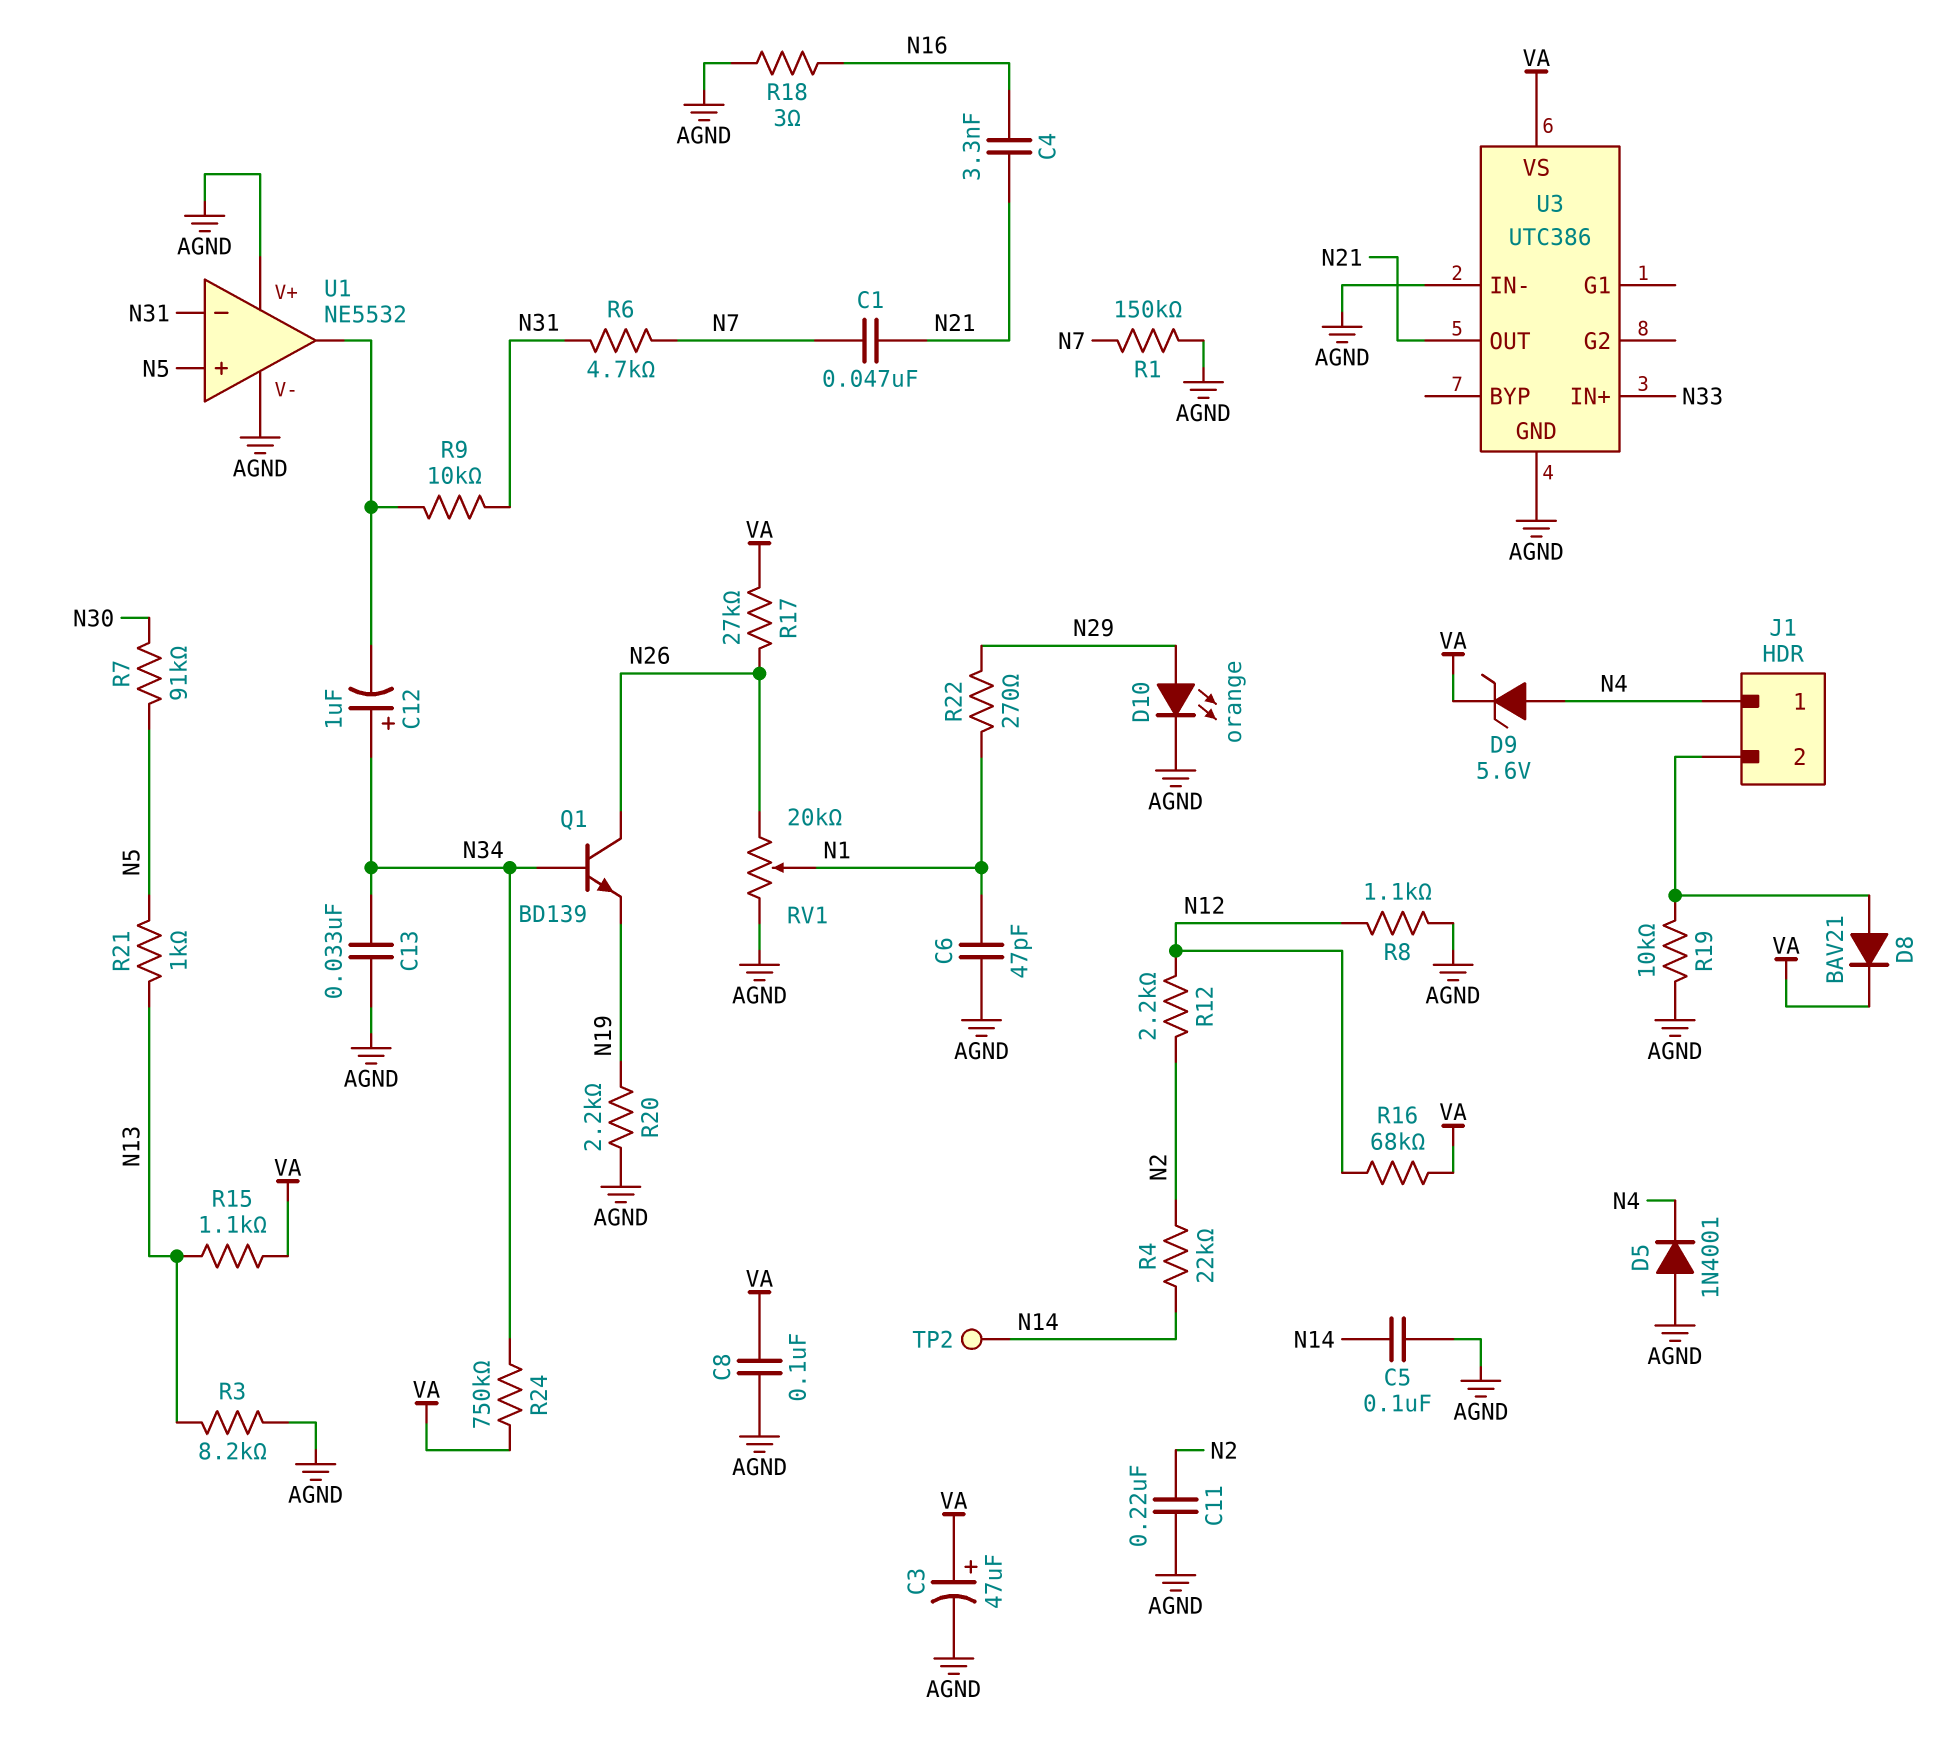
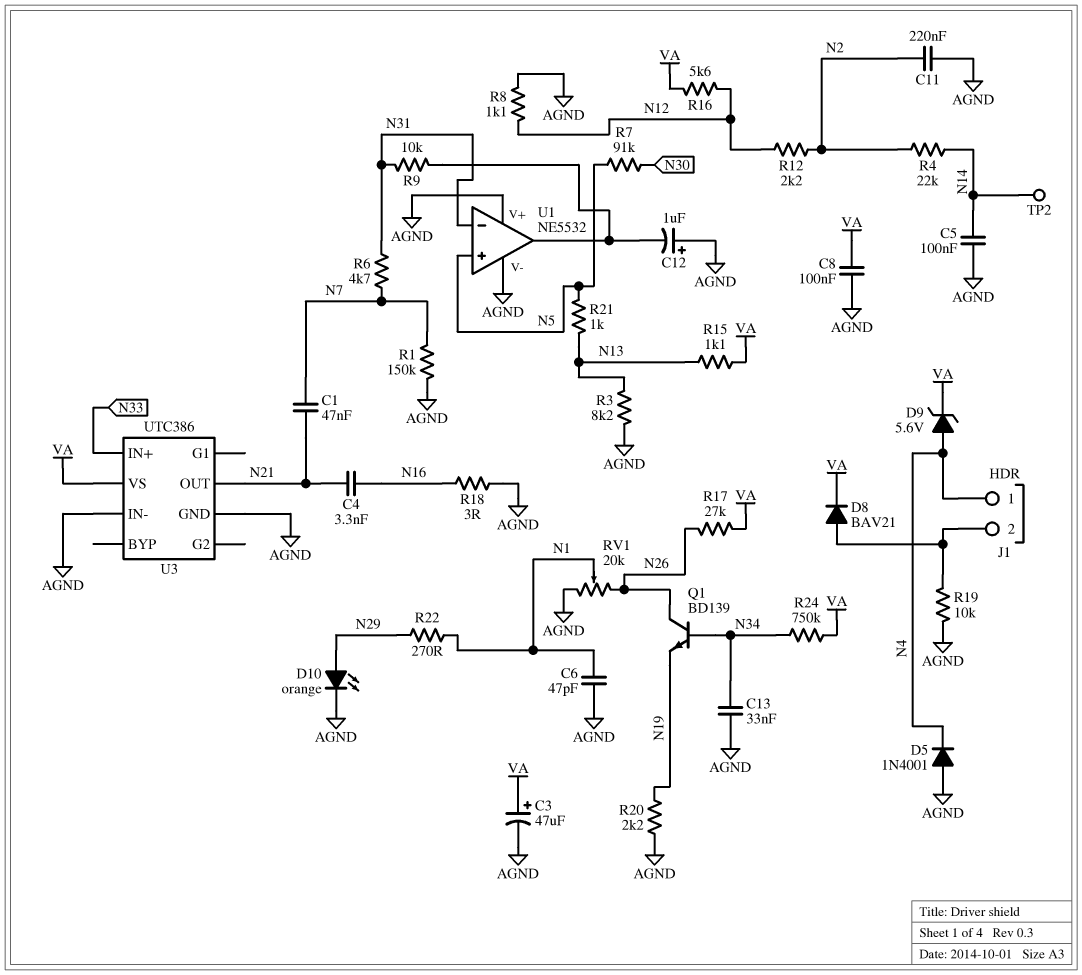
C12: 1uF (plus N34, minus U1/out) -> 1uF (plus AGND, minus U1/out)
R16: 68k (N12, VA) -> 5.6k (N12, VA)

